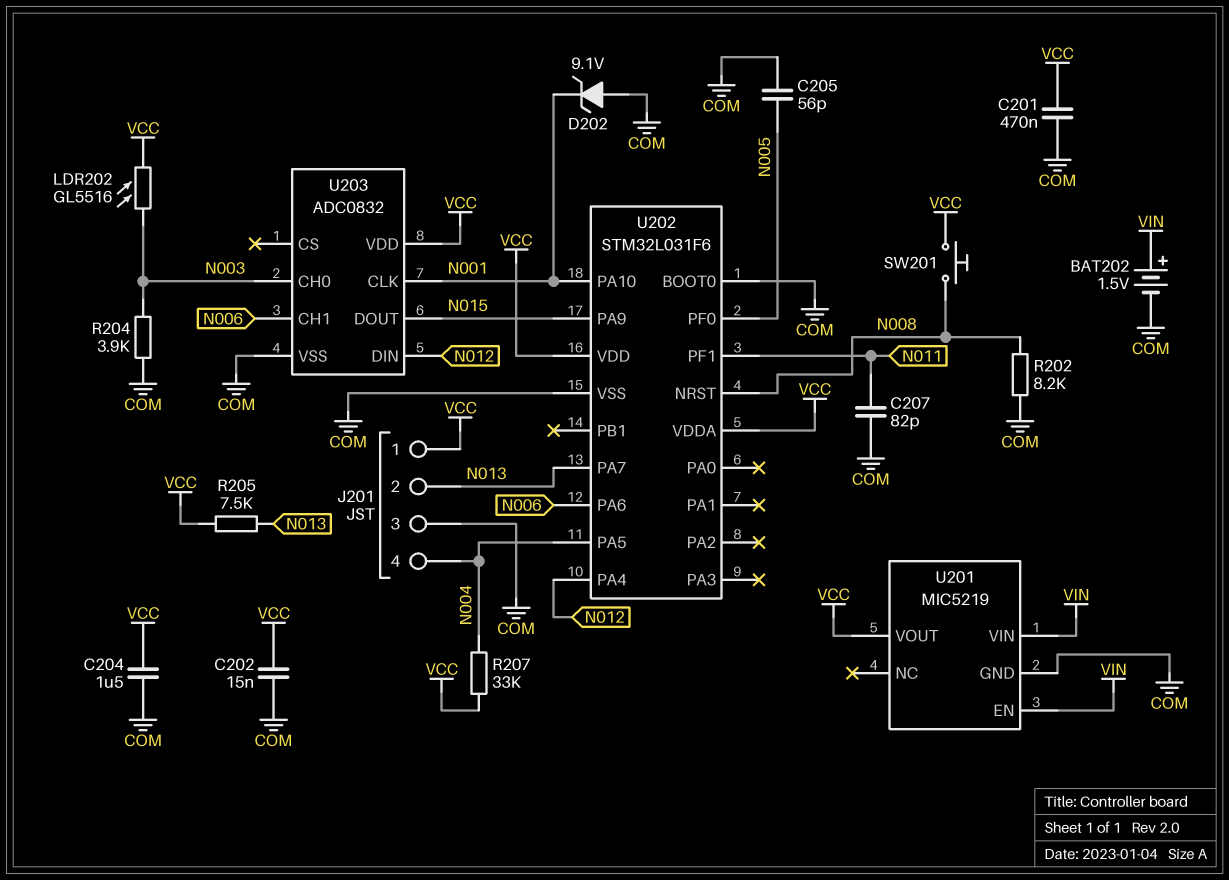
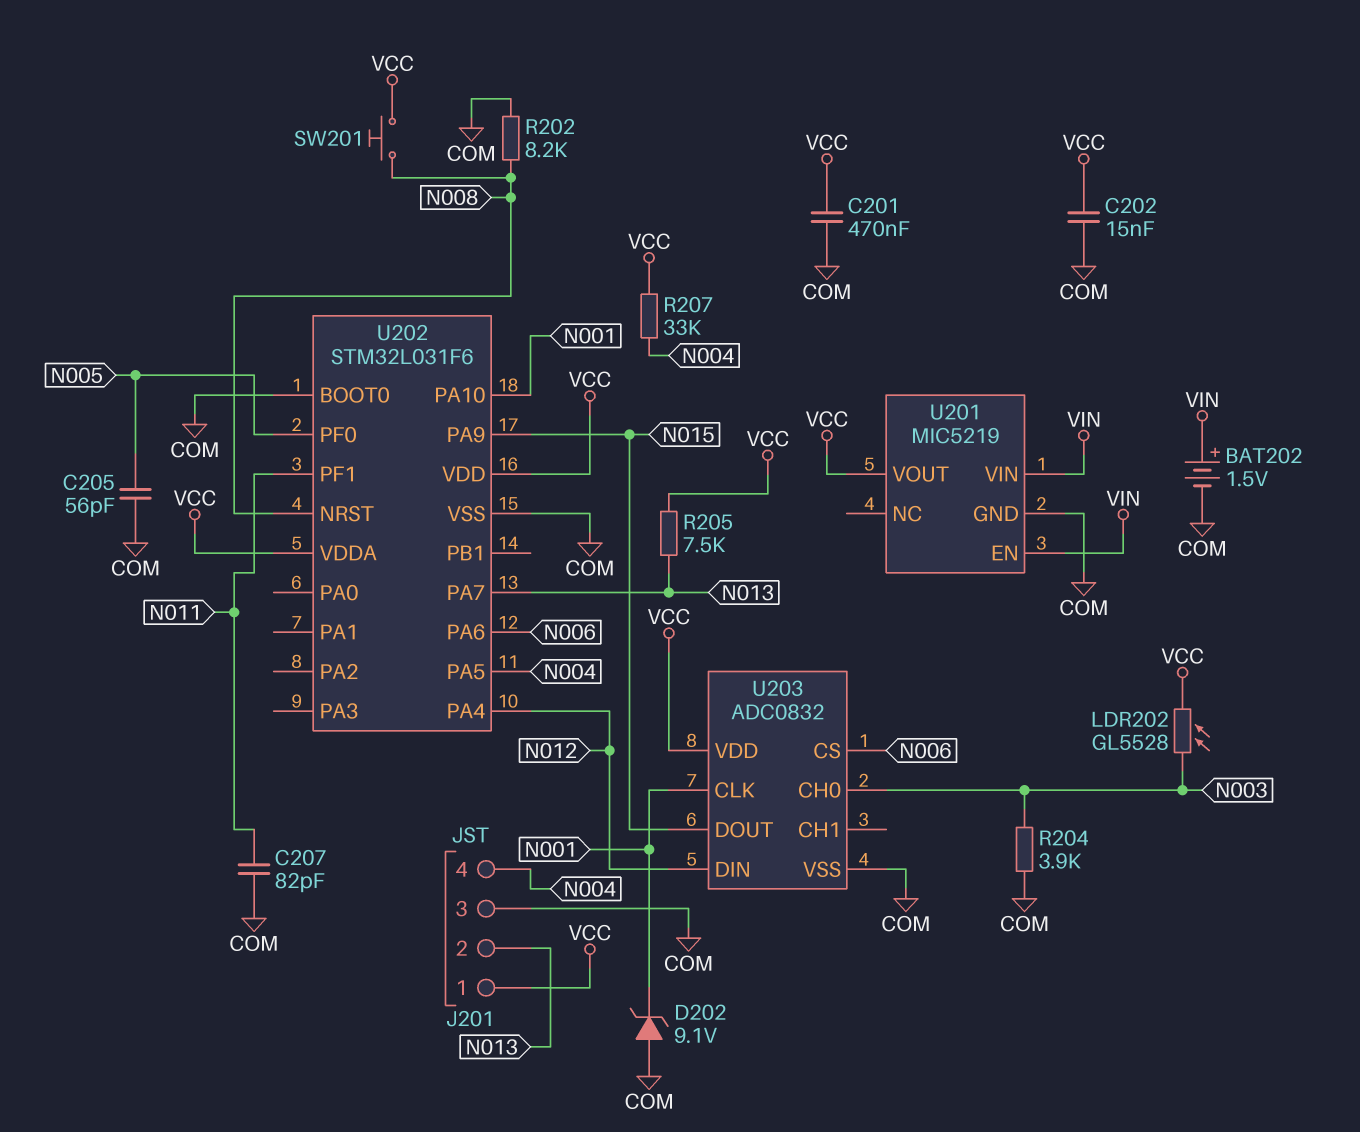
C204: 1.5uF (COM, VCC) -> none
LDR202: GL5516 (N003, VCC) -> GL5528 (N003, VCC)
U203 pin CH1: N006 -> none
U203 pin CS: none -> N006

